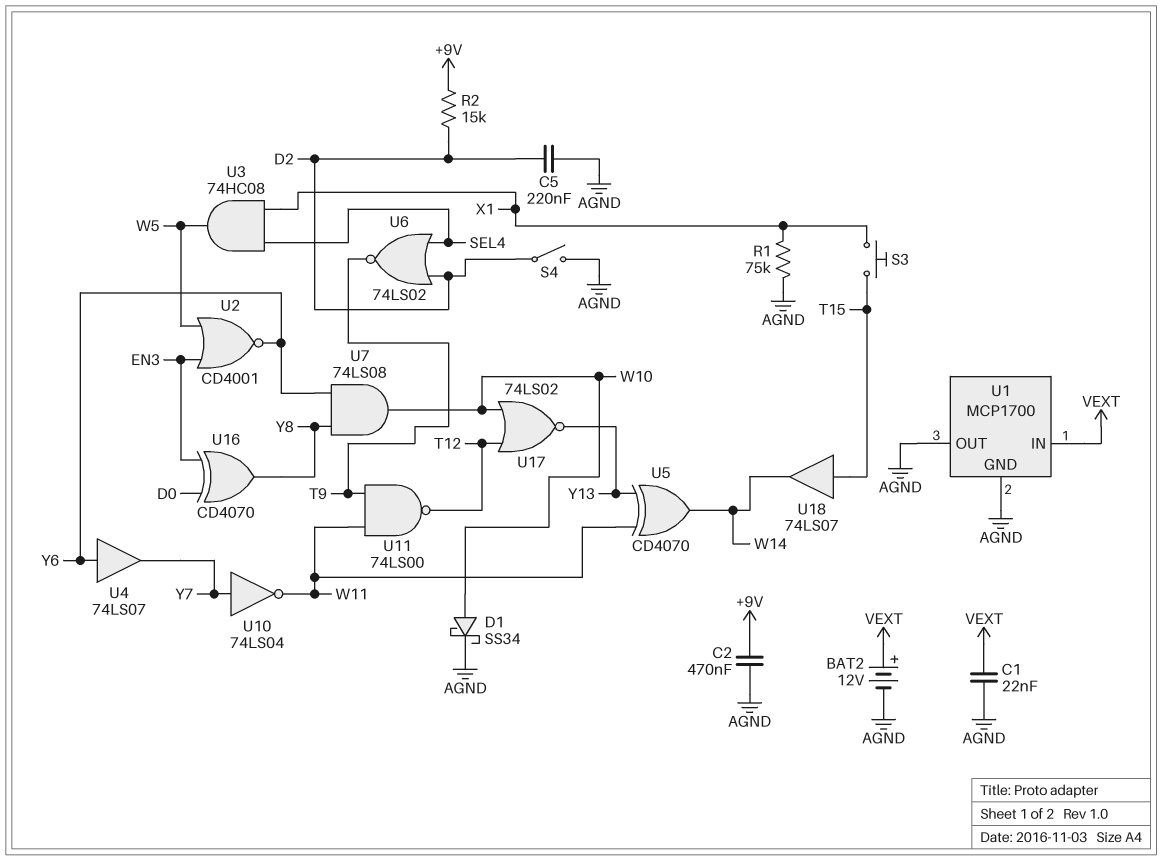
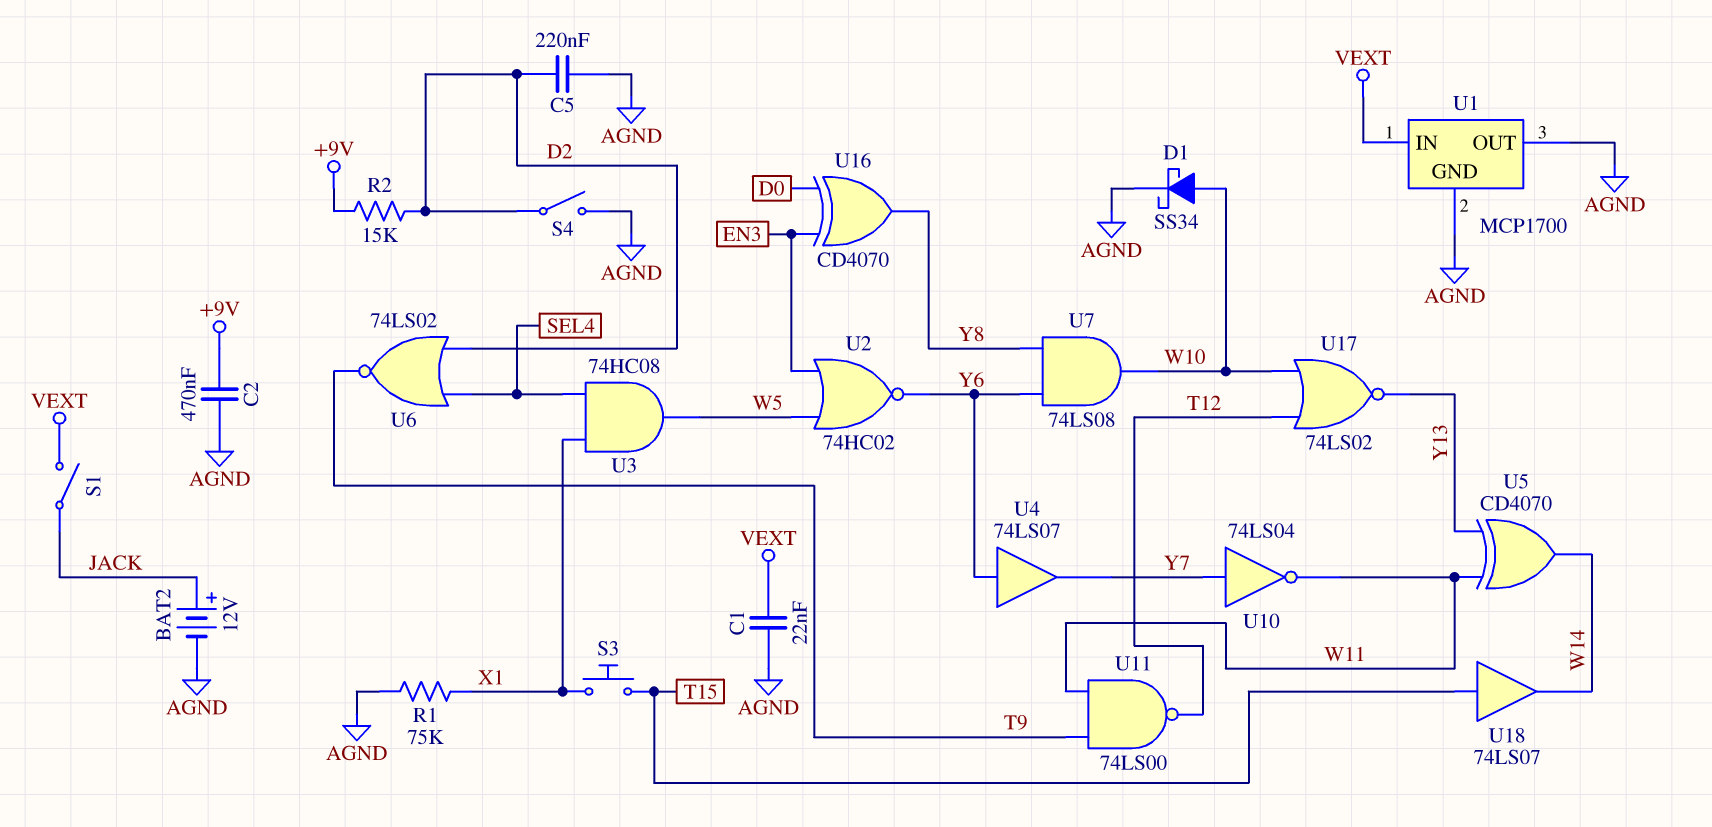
BAT2: 12V (plus VEXT, minus AGND) -> 12V (plus JACK, minus AGND)
S1: none -> switch (JACK, VEXT)
U2: NOR CD4001 (in EN3, in W5, out Y6) -> NOR 74HC02 (in EN3, in W5, out Y6)

